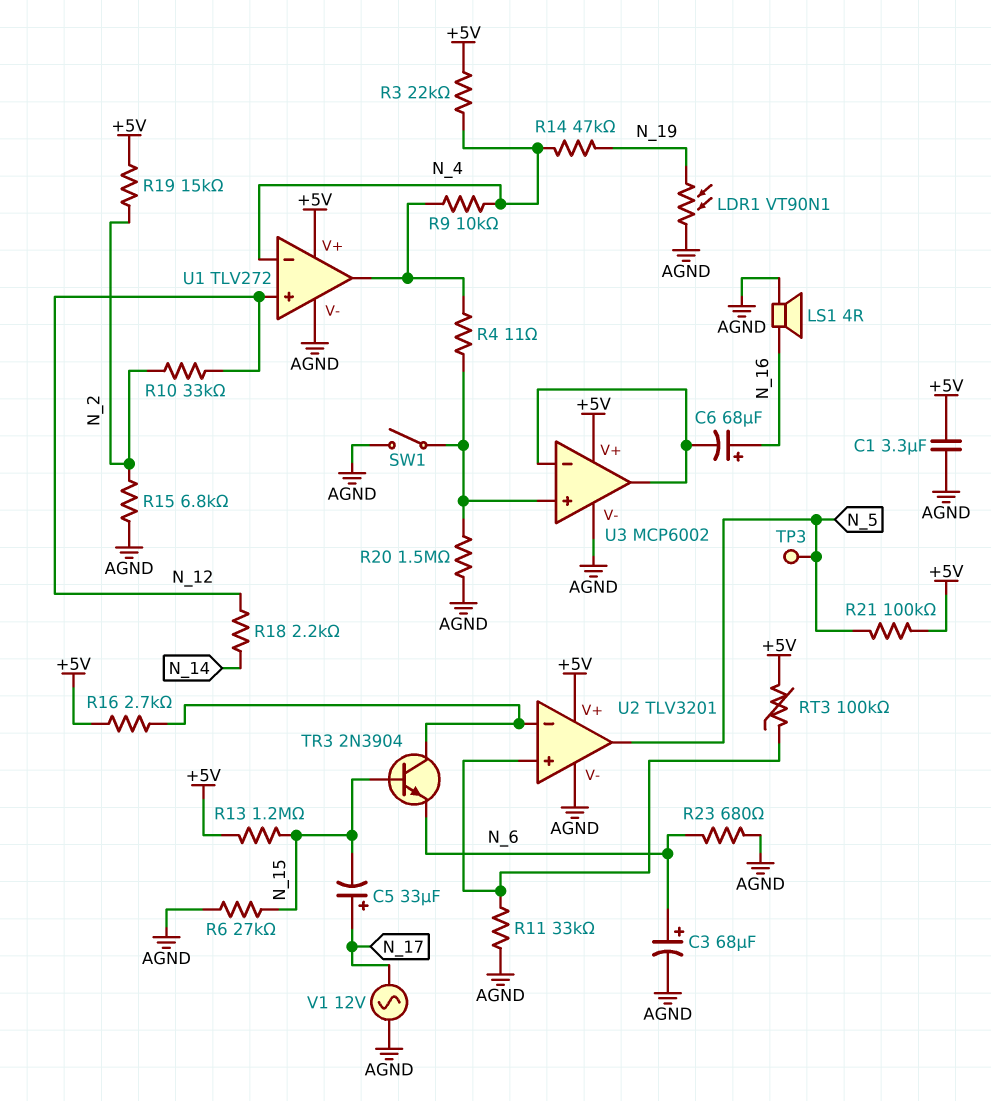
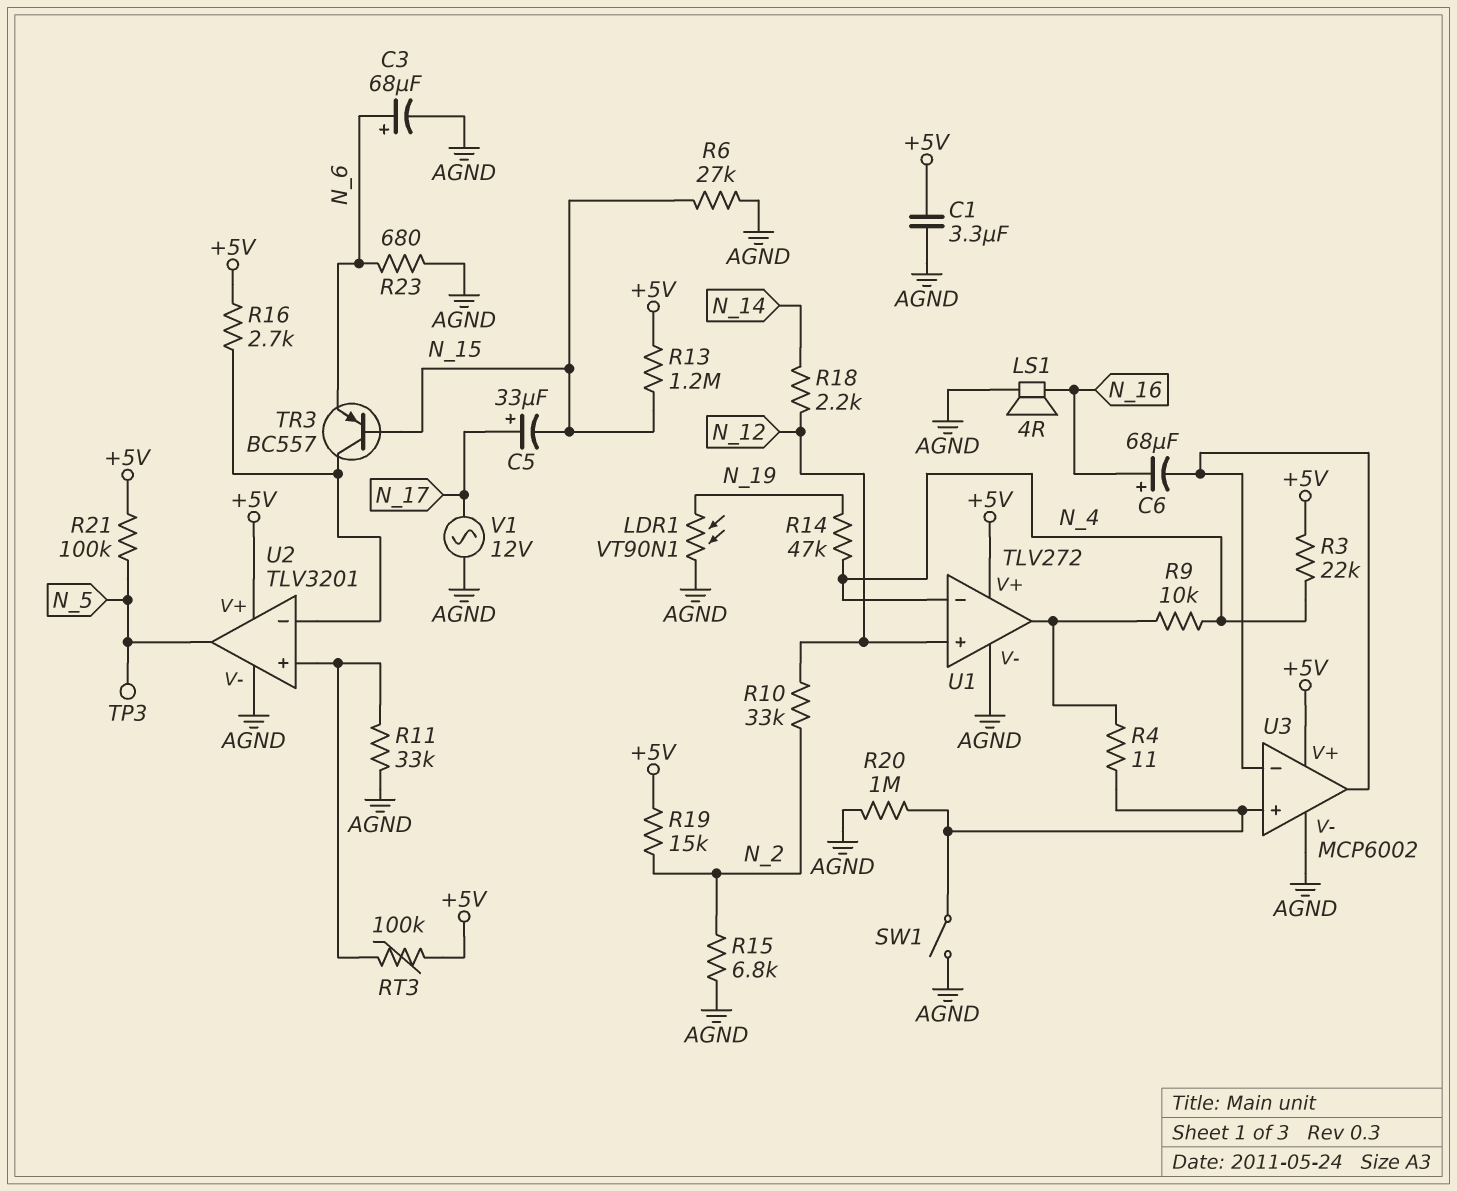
R20: 1.5M (AGND, U3/in+) -> 1M (AGND, U3/in+)
TR3: NPN 2N3904 (B N_15, C U2/in-, E N_6) -> PNP BC557 (B N_15, C U2/in-, E N_6)

